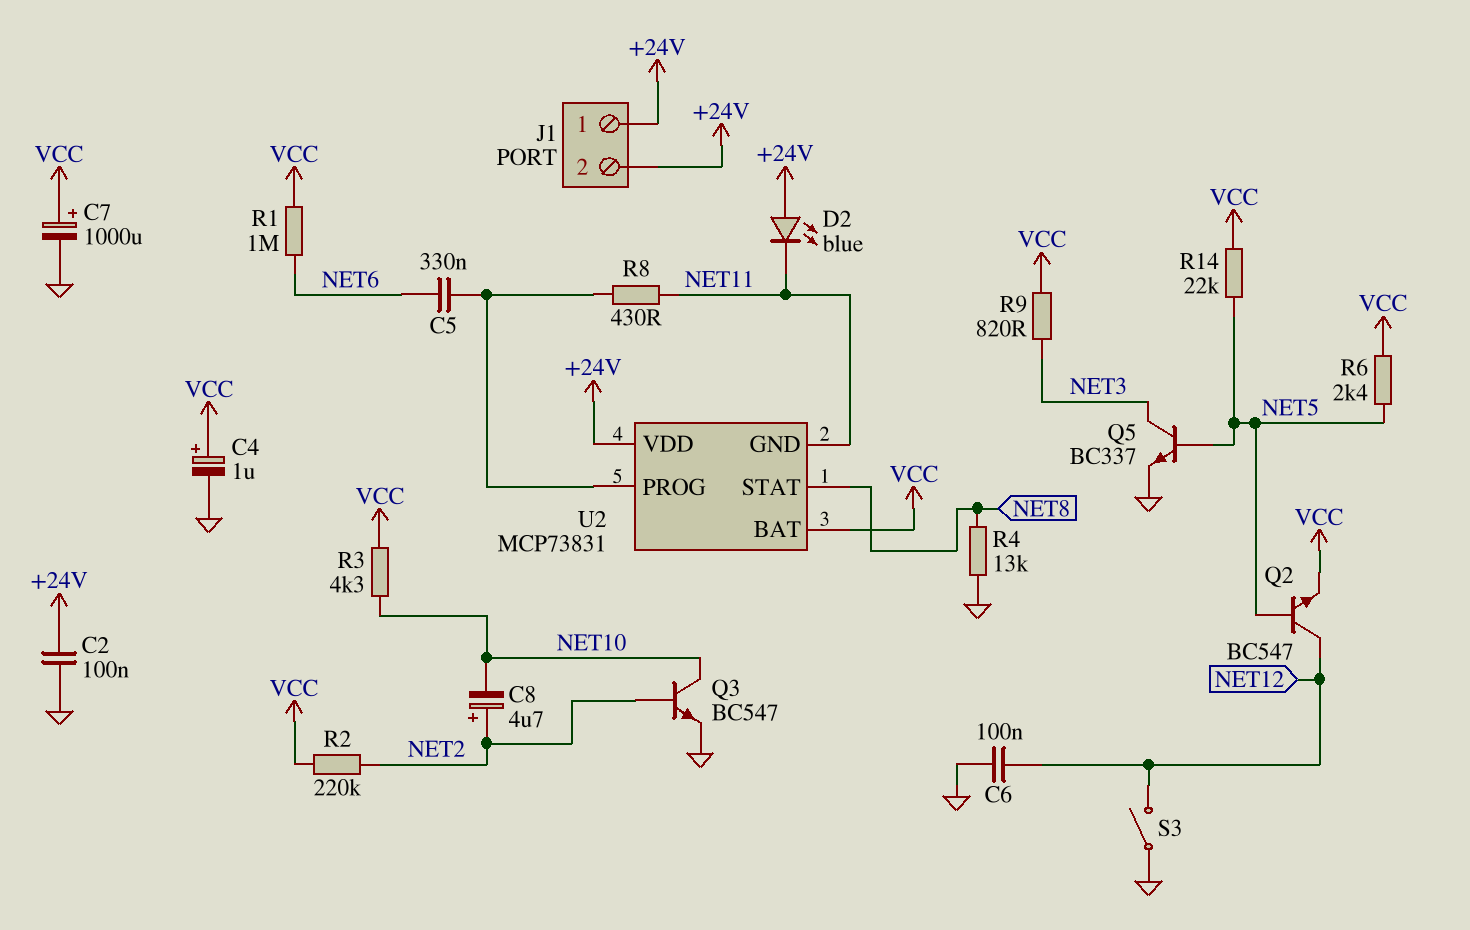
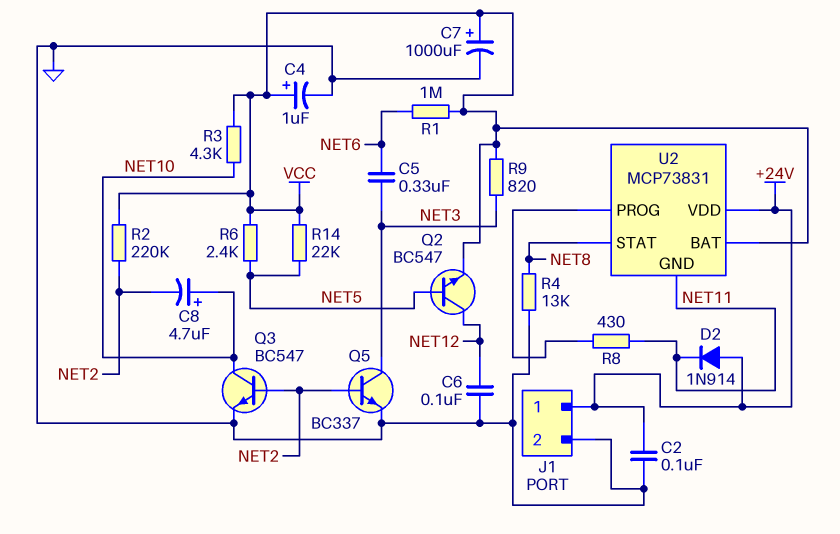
C5: 330nF (NET6, U2/PROG) -> 330nF (NET3, NET6)
C8: 4.7uF (plus NET2, minus NET10) -> 4.7uF (plus NET10, minus NET2)
D2: LED blue (A +24V, K NET11) -> diode 1N914 (A +24V, K NET11)
J1 pin 2: +24V -> GND
Q5: NPN BC337 (B NET5, C NET3, E GND) -> NPN BC337 (B NET2, C NET3, E GND)
S3: switch (GND, NET12) -> none

